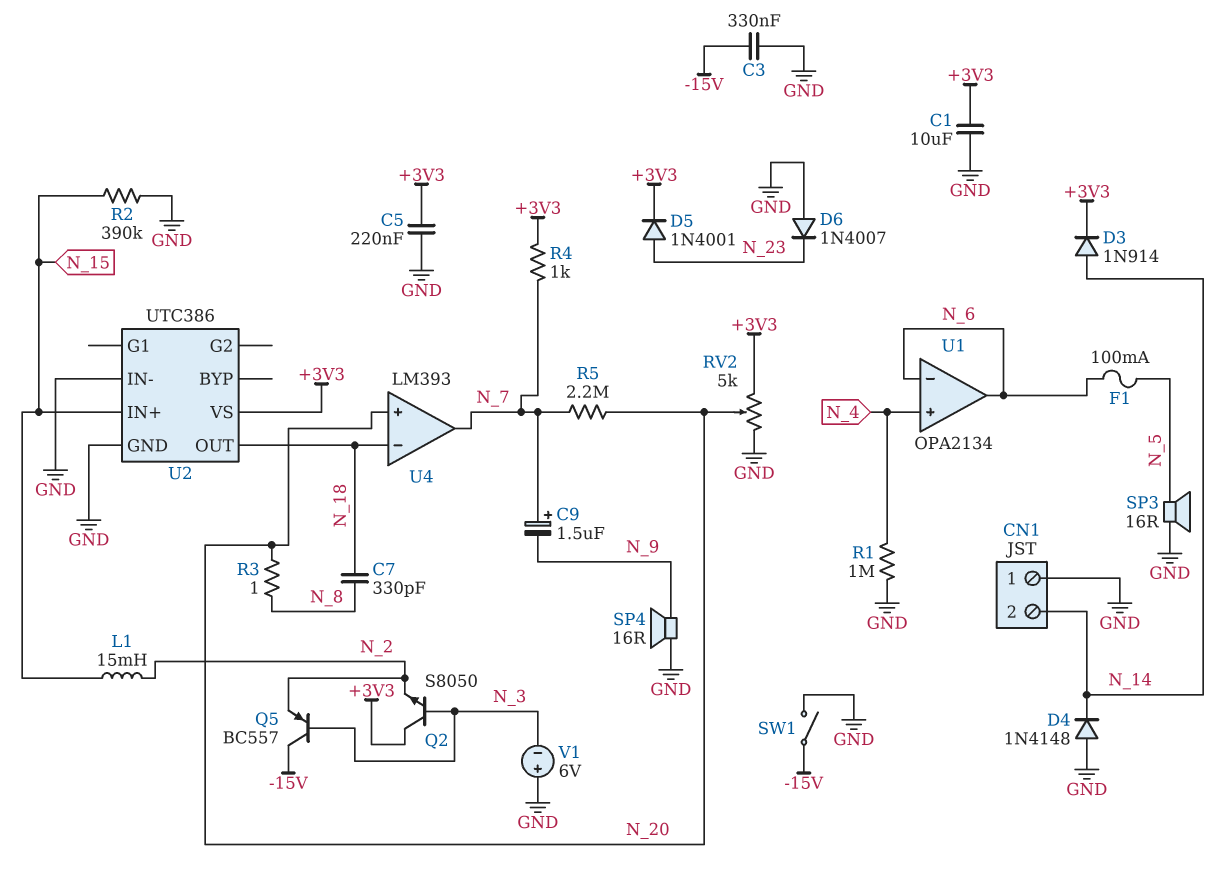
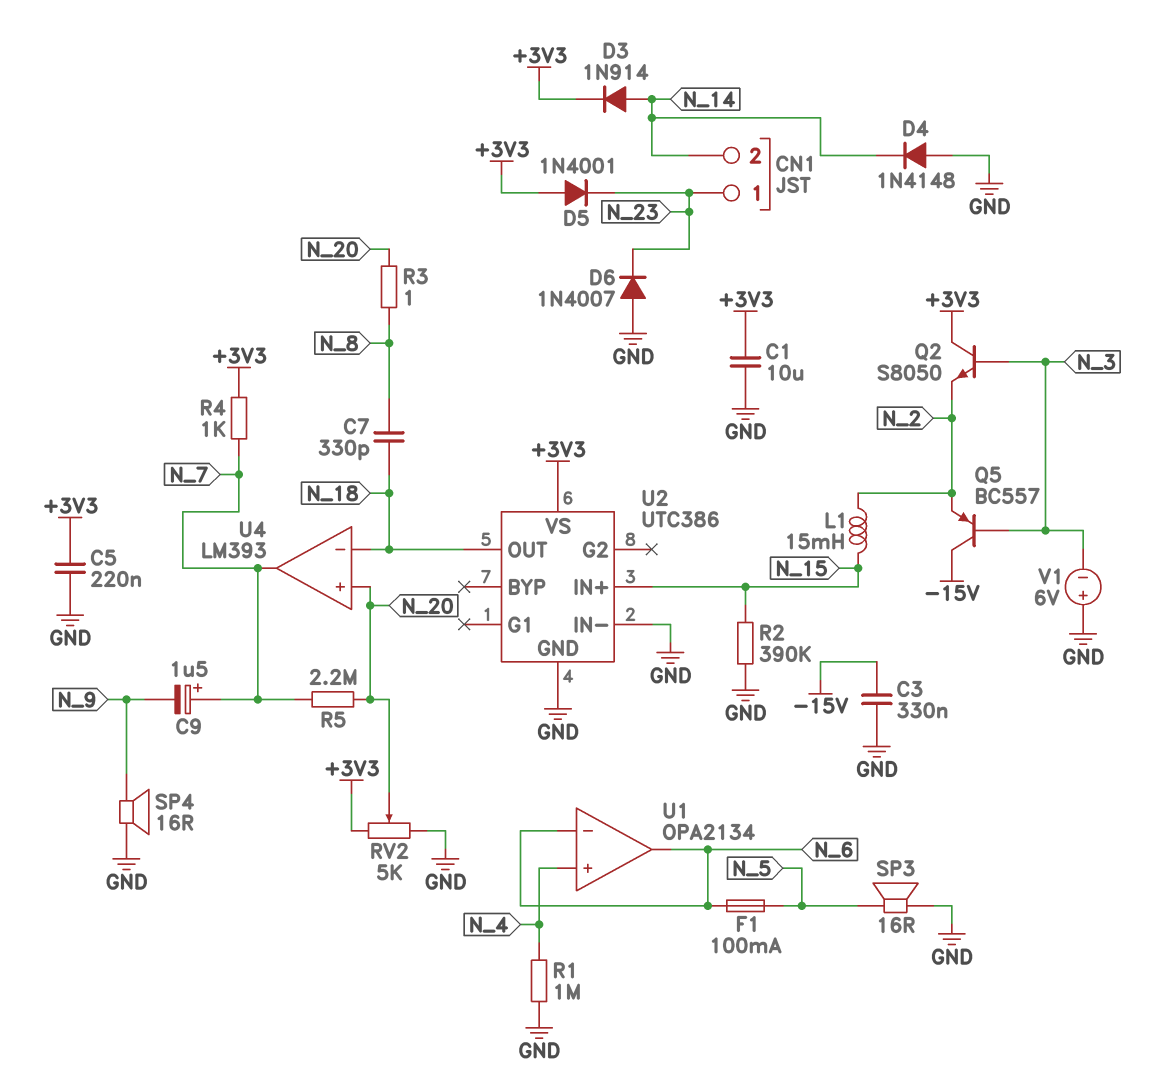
CN1 pin 1: GND -> N_23
D5: diode 1N4001 (A N_23, K +3V3) -> diode 1N4001 (A +3V3, K N_23)
SW1: switch (-15V, GND) -> none

